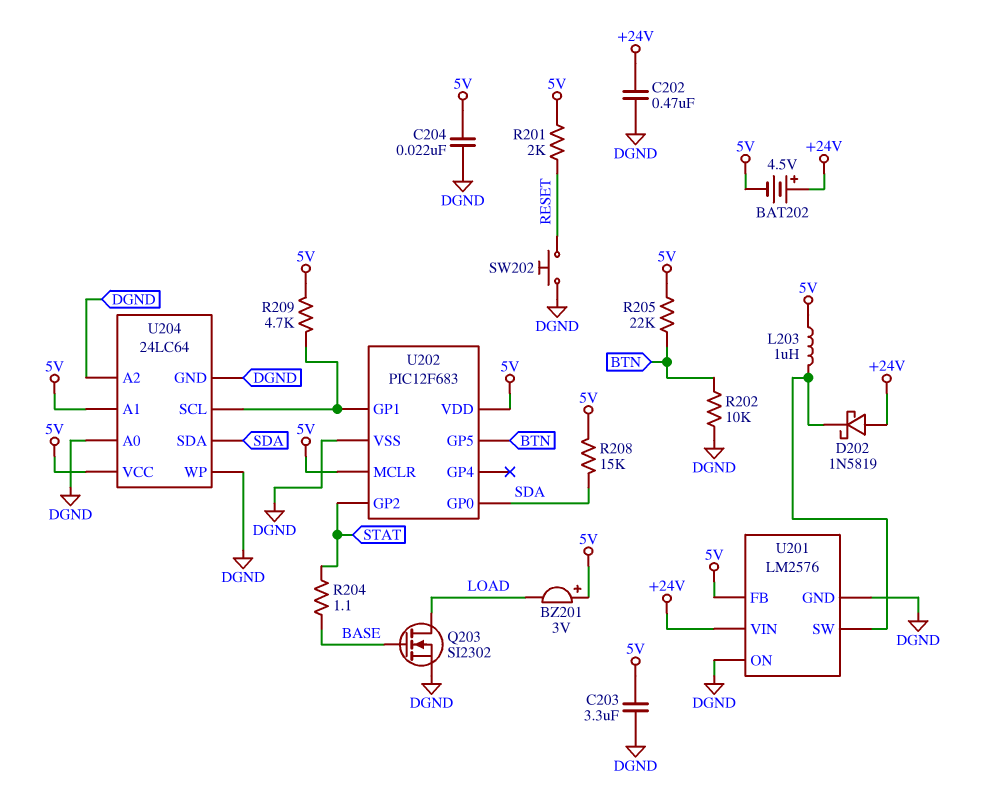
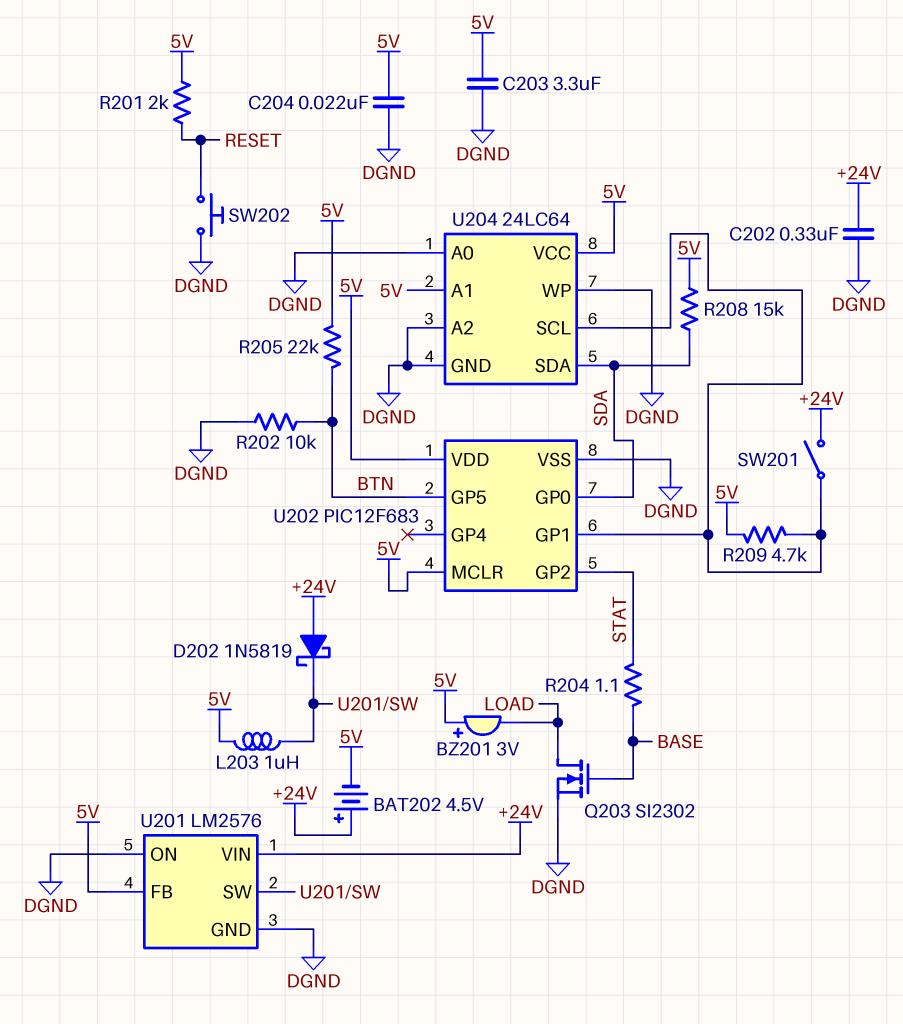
C202: 470nF (+24V, DGND) -> 330nF (+24V, DGND)
SW201: none -> switch (+24V, U202/GP1)

